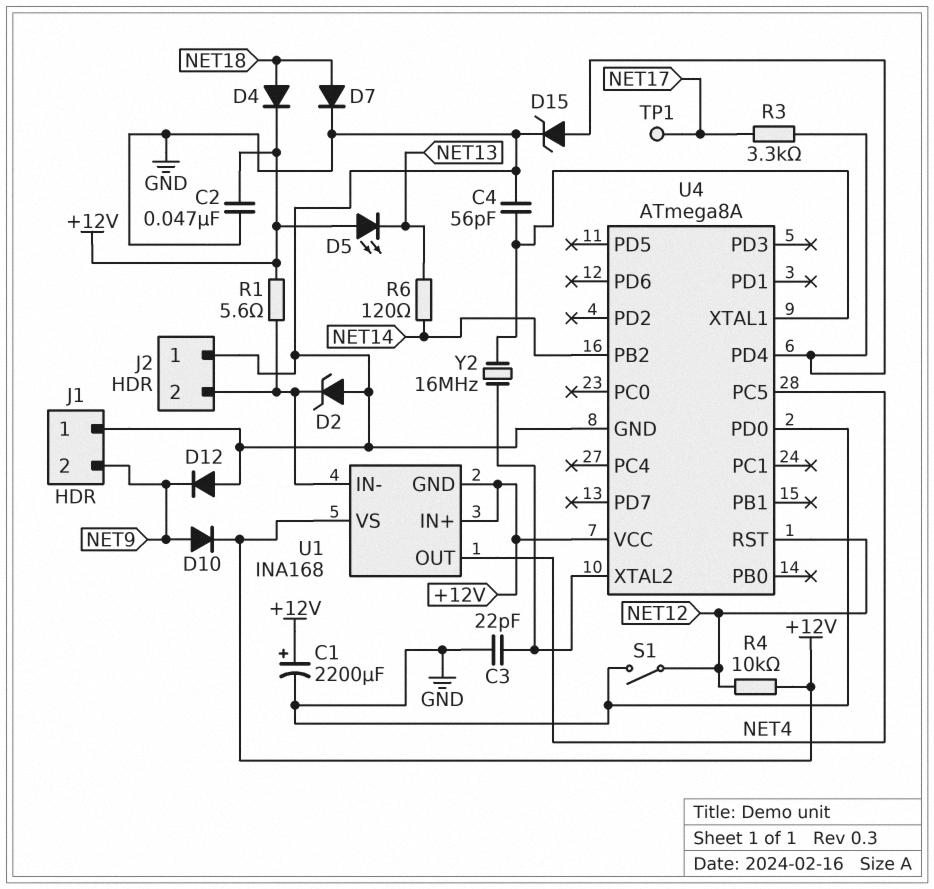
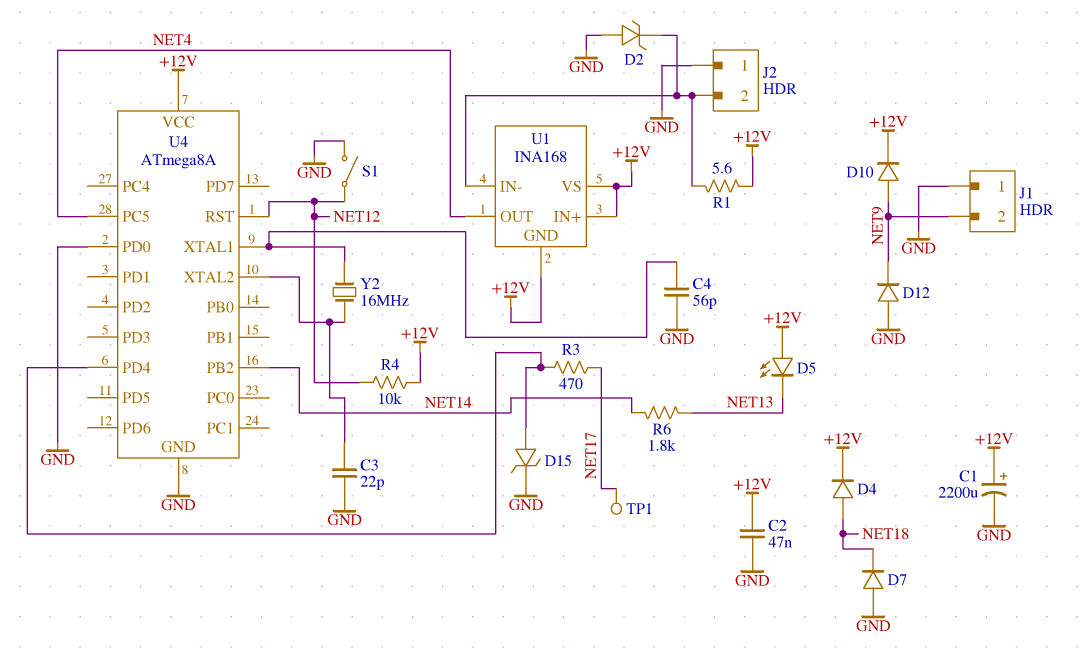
D7: diode (A NET18, K GND) -> diode (A GND, K NET18)
R3: 3.3k (NET17, U4/PD4) -> 470 (NET17, U4/PD4)
R6: 120 (NET13, NET14) -> 1.8k (NET13, NET14)

